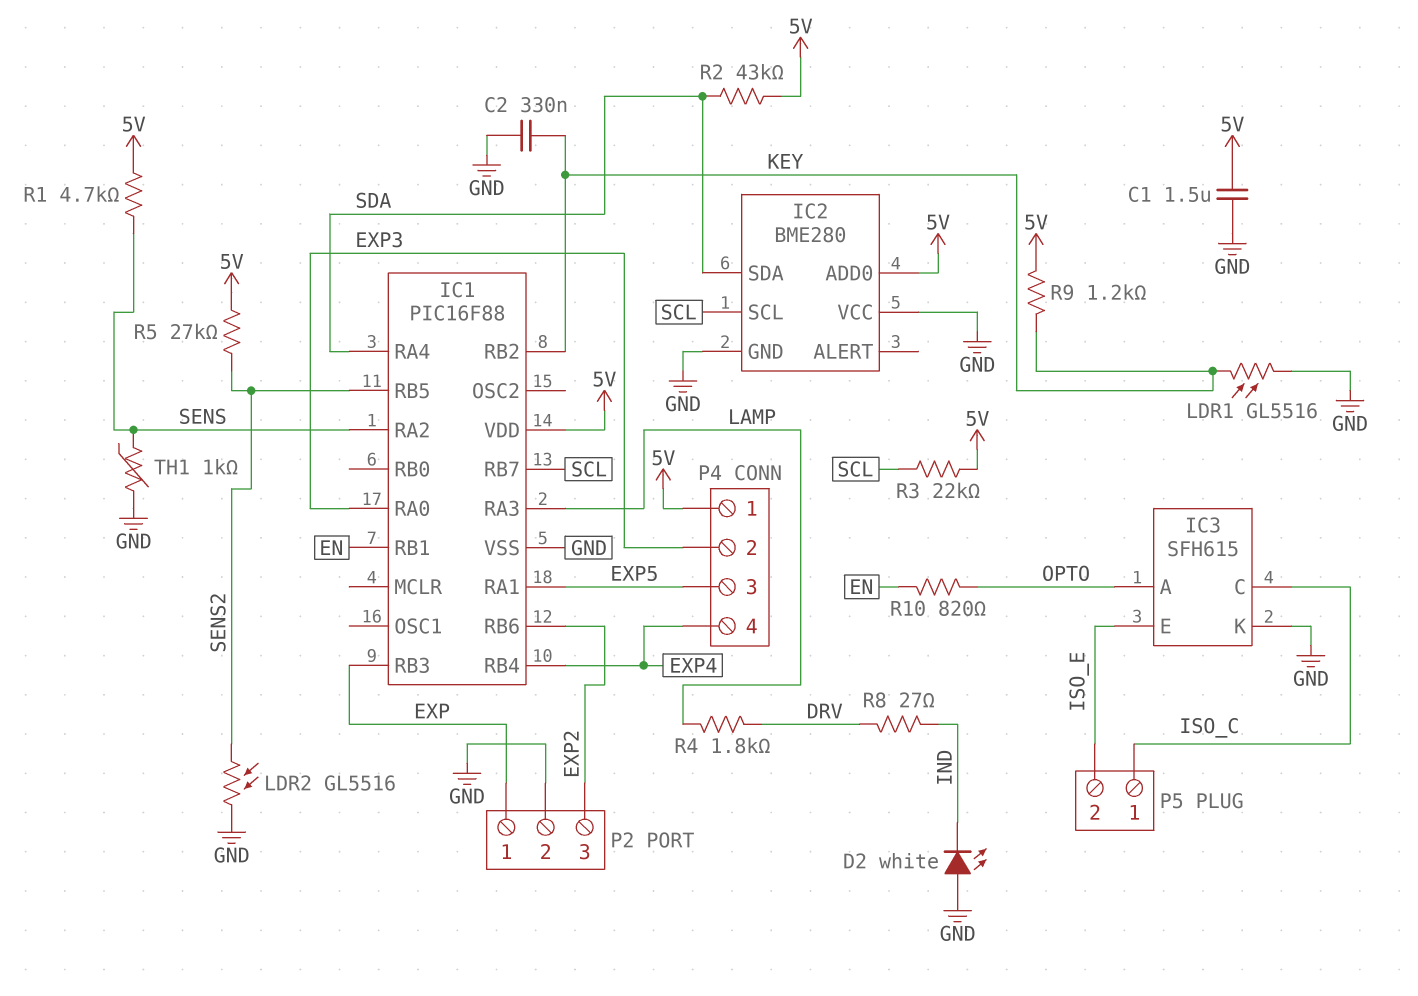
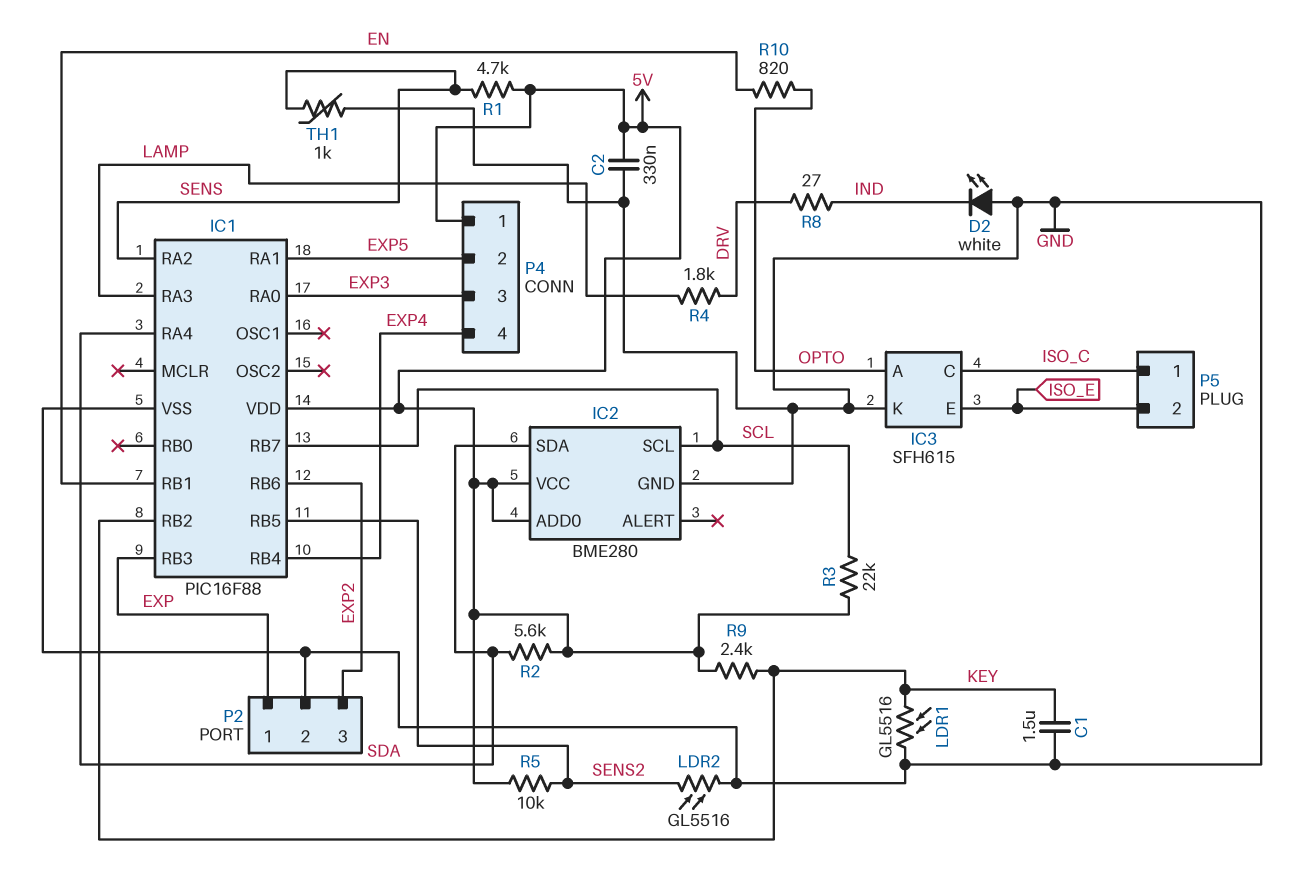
C1: 1.5uF (5V, GND) -> 1.5uF (GND, KEY)
C2: 330nF (GND, KEY) -> 330nF (5V, GND)
IC2 pin VCC: GND -> 5V
P4 pin 2: EXP3 -> EXP5
P4 pin 3: EXP5 -> EXP3
R2: 43k (5V, SDA) -> 5.6k (5V, SDA)
R5: 27k (5V, SENS2) -> 10k (5V, SENS2)
R9: 1.2k (5V, KEY) -> 2.4k (5V, KEY)

